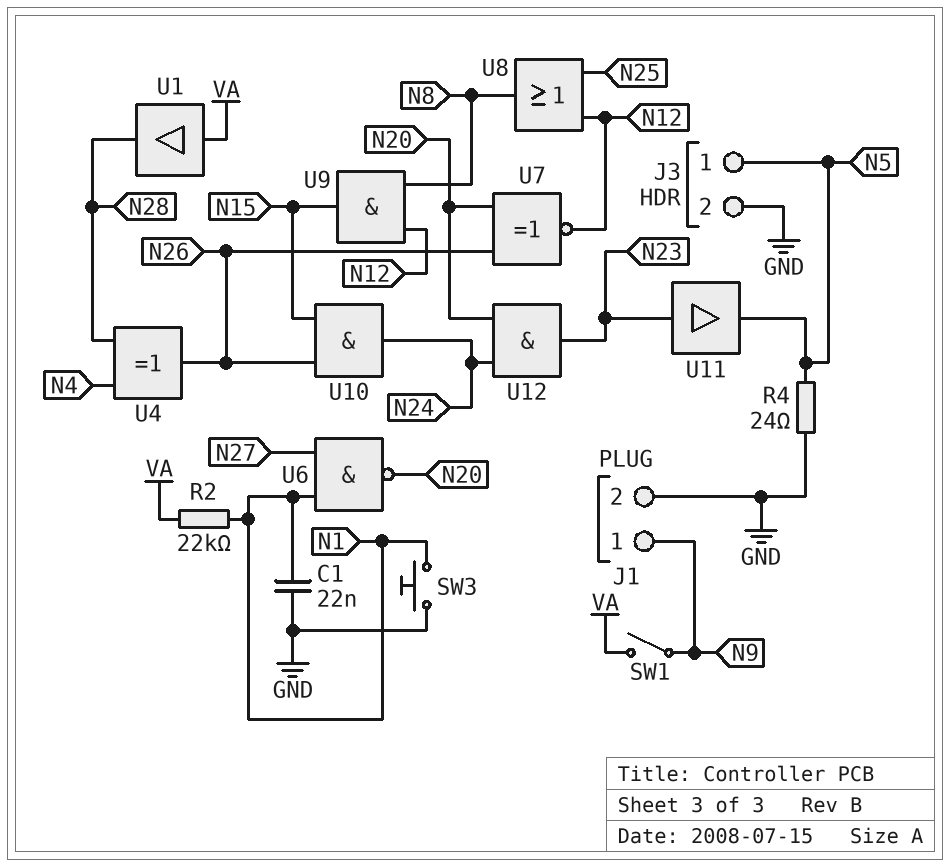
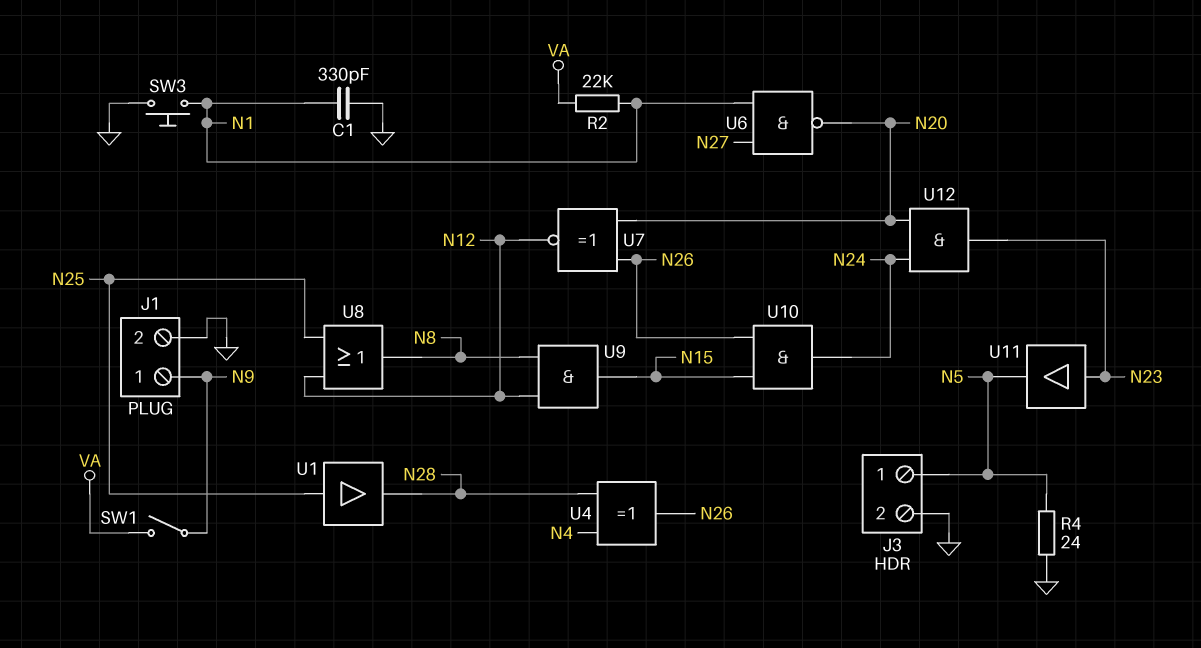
C1: 22nF (GND, N1) -> 330pF (GND, N1)
U1: buffer (in VA, out N28) -> buffer (in N25, out N28)

